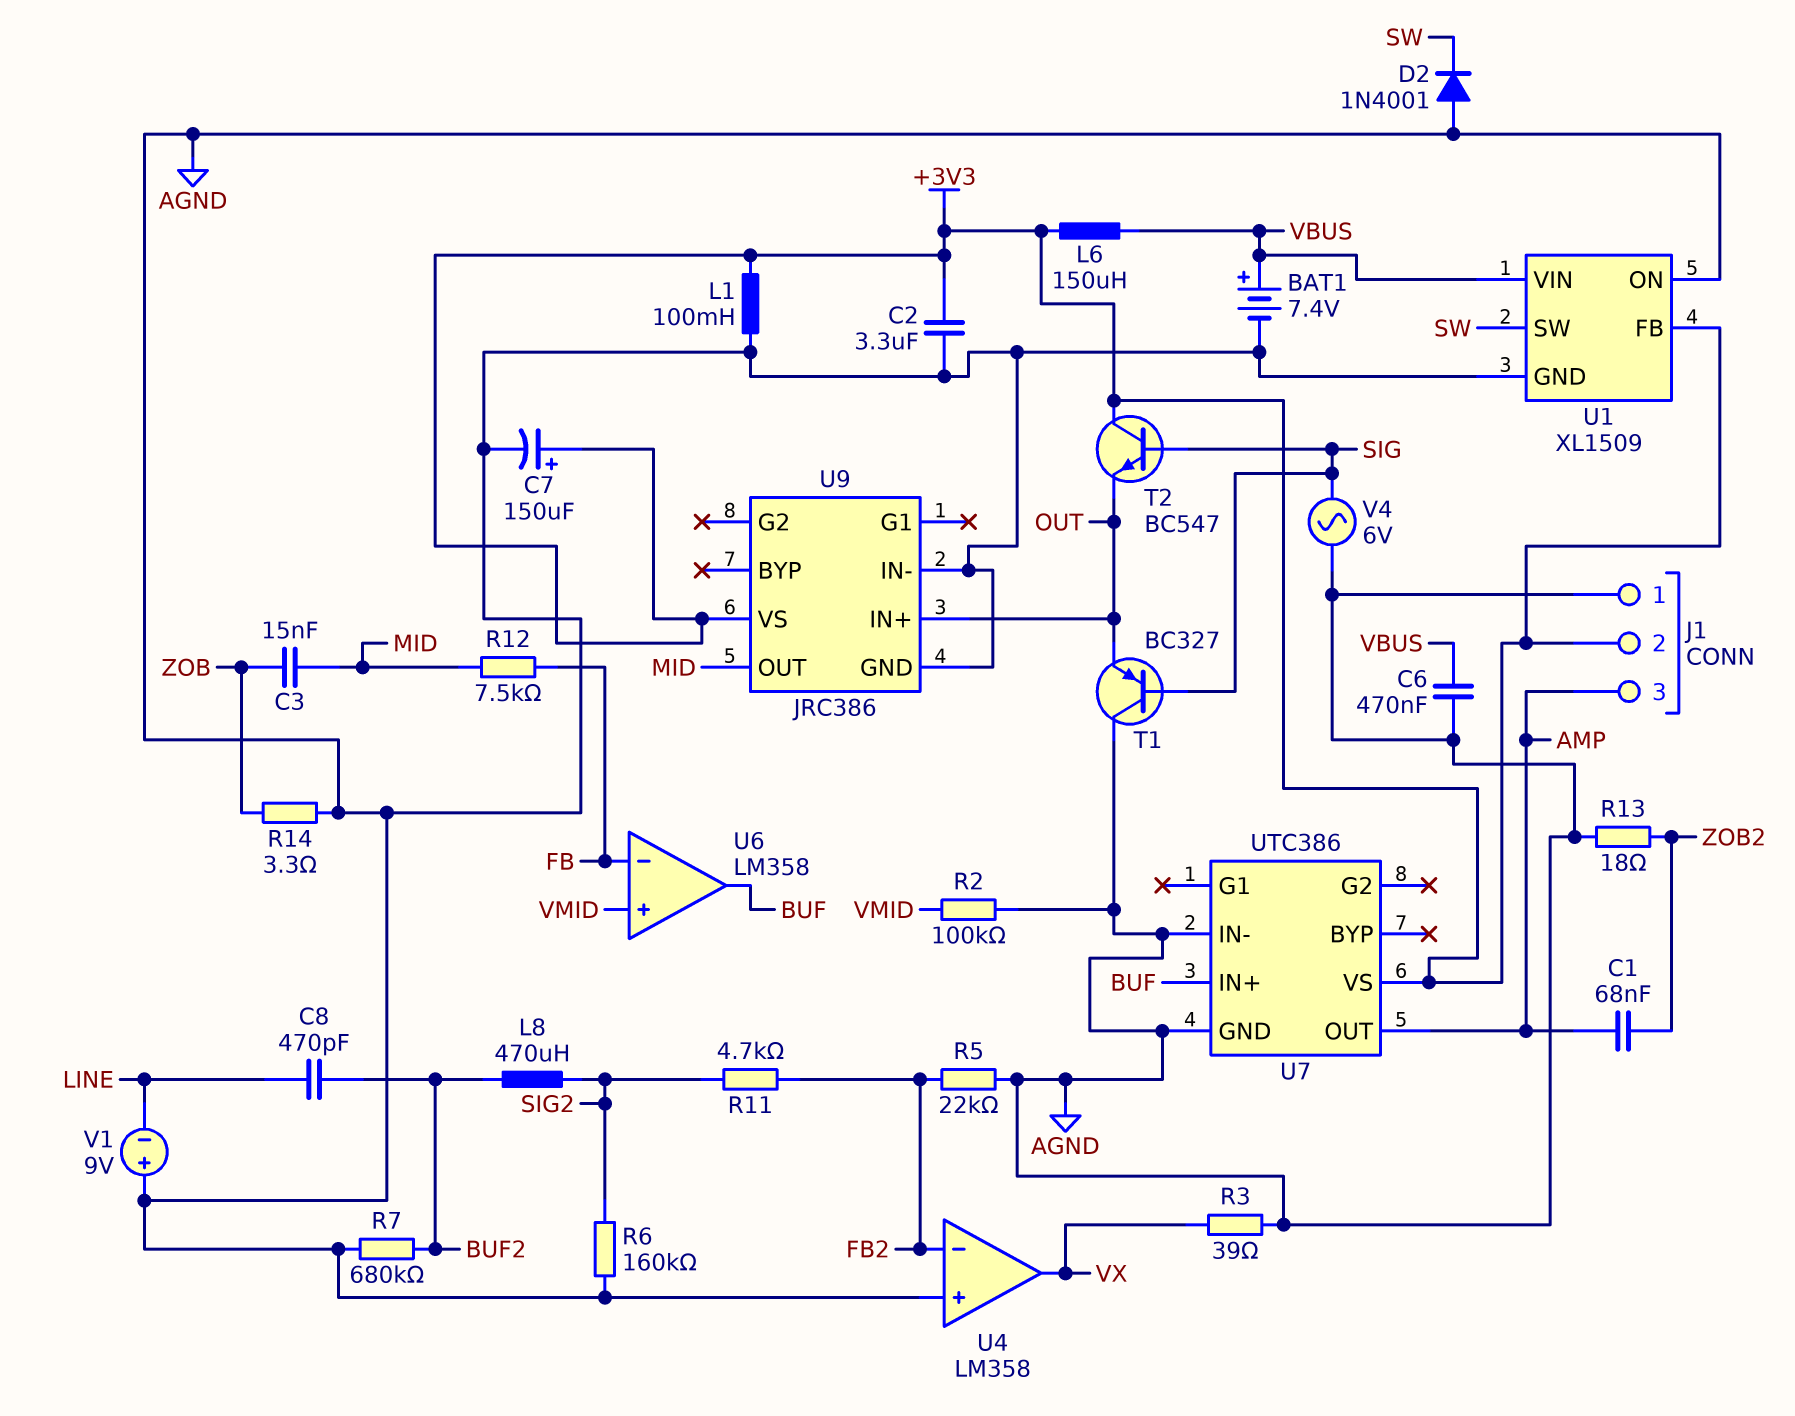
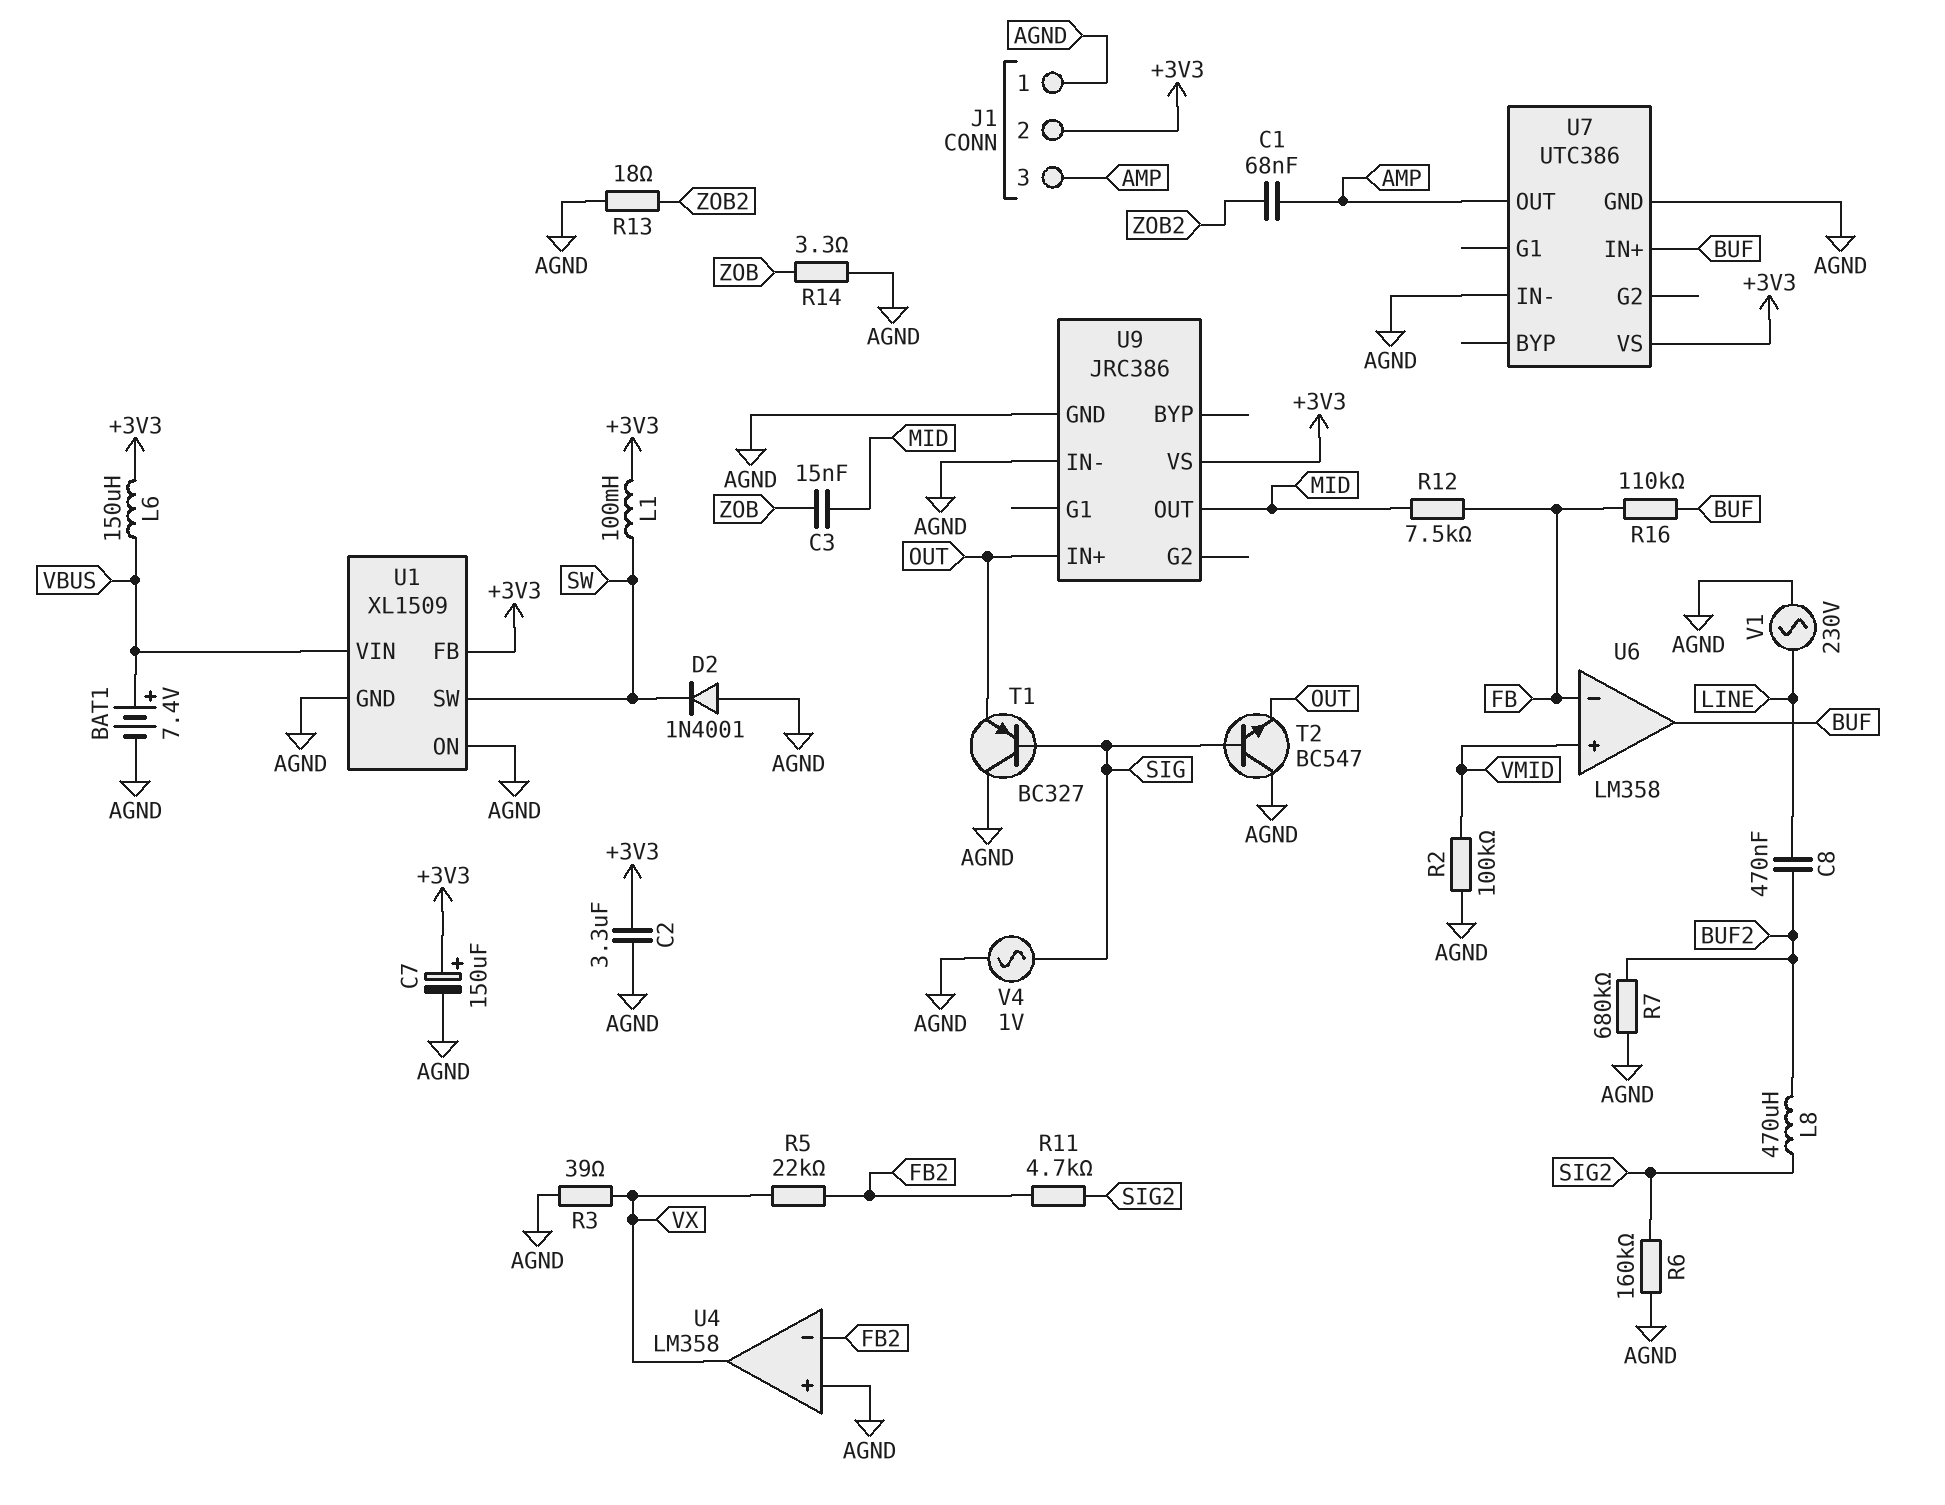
C6: 470nF (AGND, VBUS) -> none
C8: 470pF (BUF2, LINE) -> 470nF (BUF2, LINE)
L1: 100mH (+3V3, AGND) -> 100mH (+3V3, SW)
R5: 22k (AGND, FB2) -> 22k (FB2, VX)
R16: none -> 110k (BUF, FB)
T2: NPN BC547 (B SIG, C +3V3, E OUT) -> NPN BC547 (B SIG, C AGND, E OUT)
V1: 9V (plus AGND, minus LINE) -> AC 230V (AGND, LINE)
V4: AC 6V (AGND, SIG) -> AC 1V (AGND, SIG)

